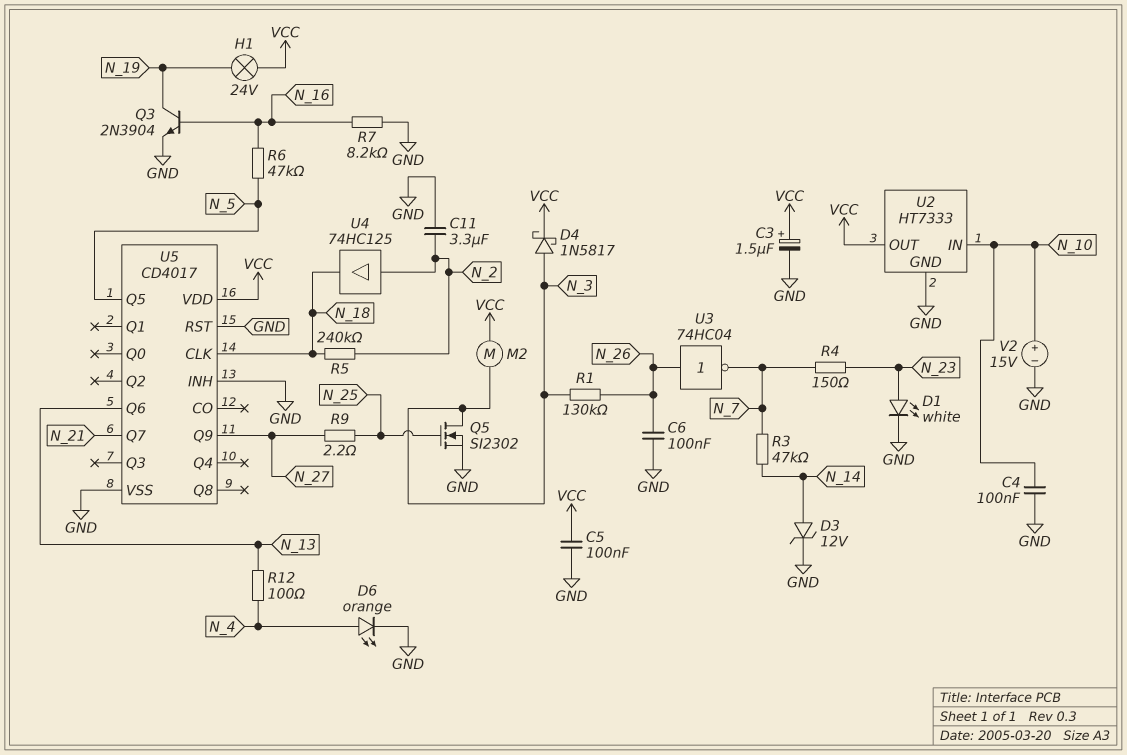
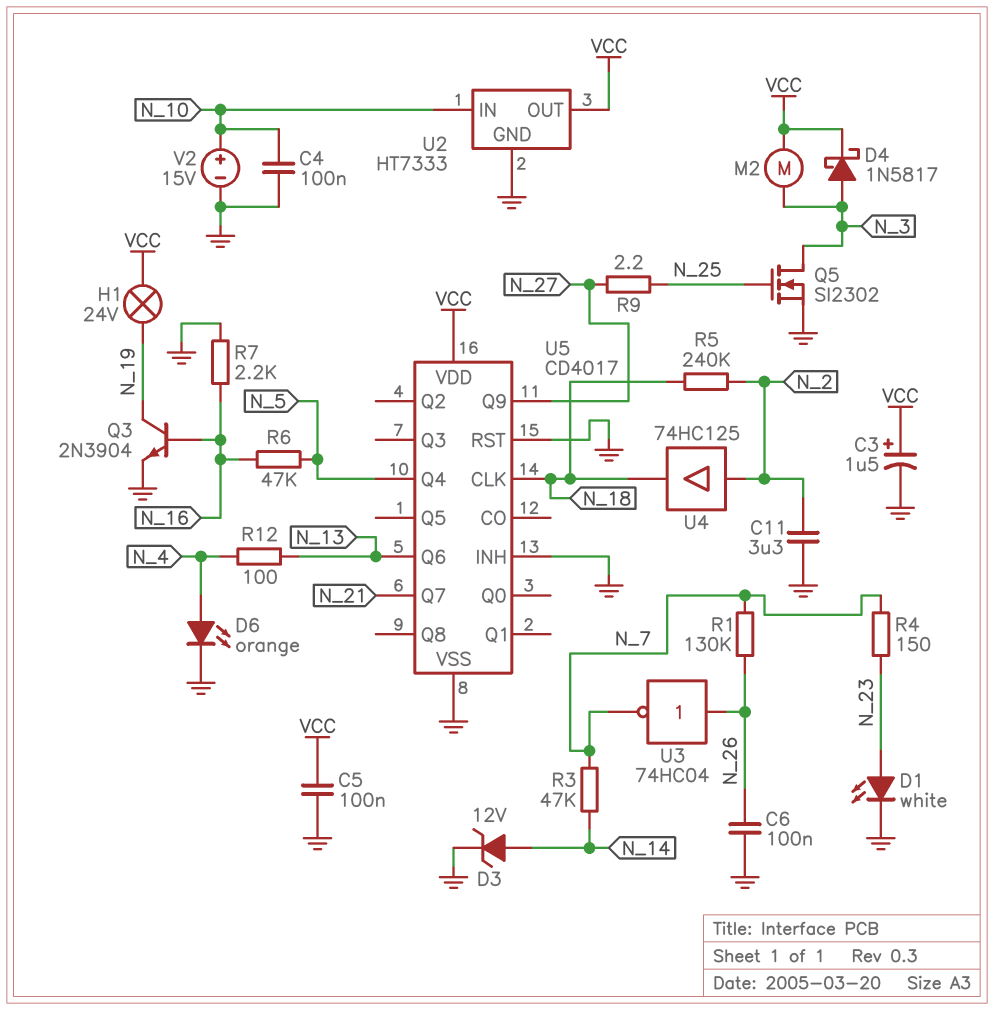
R1: 130k (N_3, N_26) -> 130k (N_7, N_26)
R7: 8.2k (GND, N_16) -> 2.2k (GND, N_16)
U5 pin Q4: none -> N_5
U5 pin Q5: N_5 -> none

